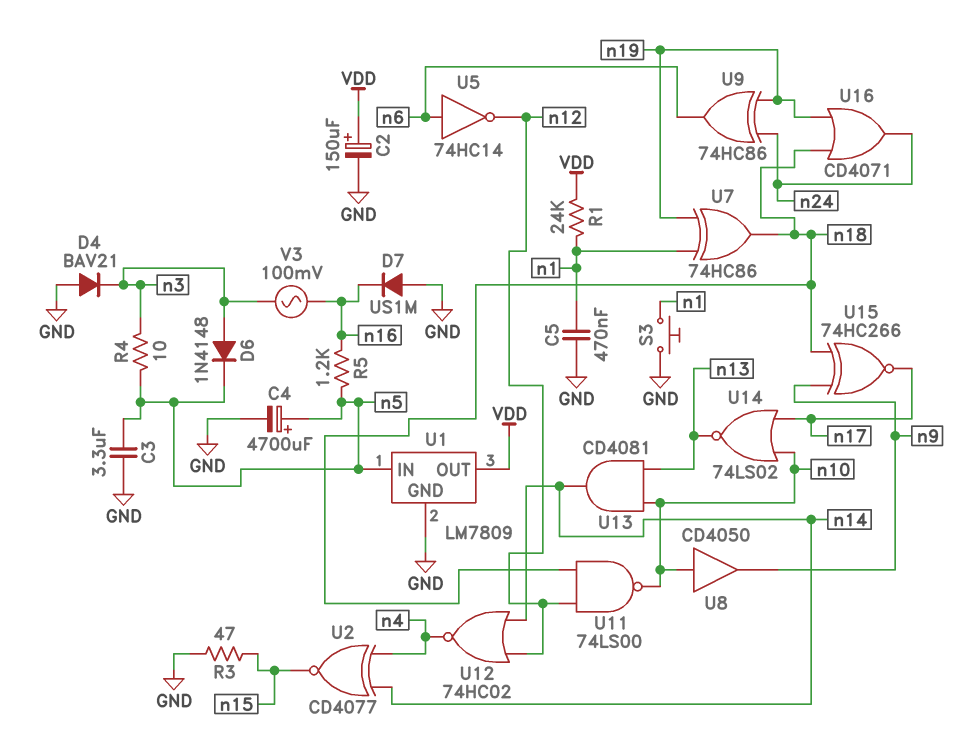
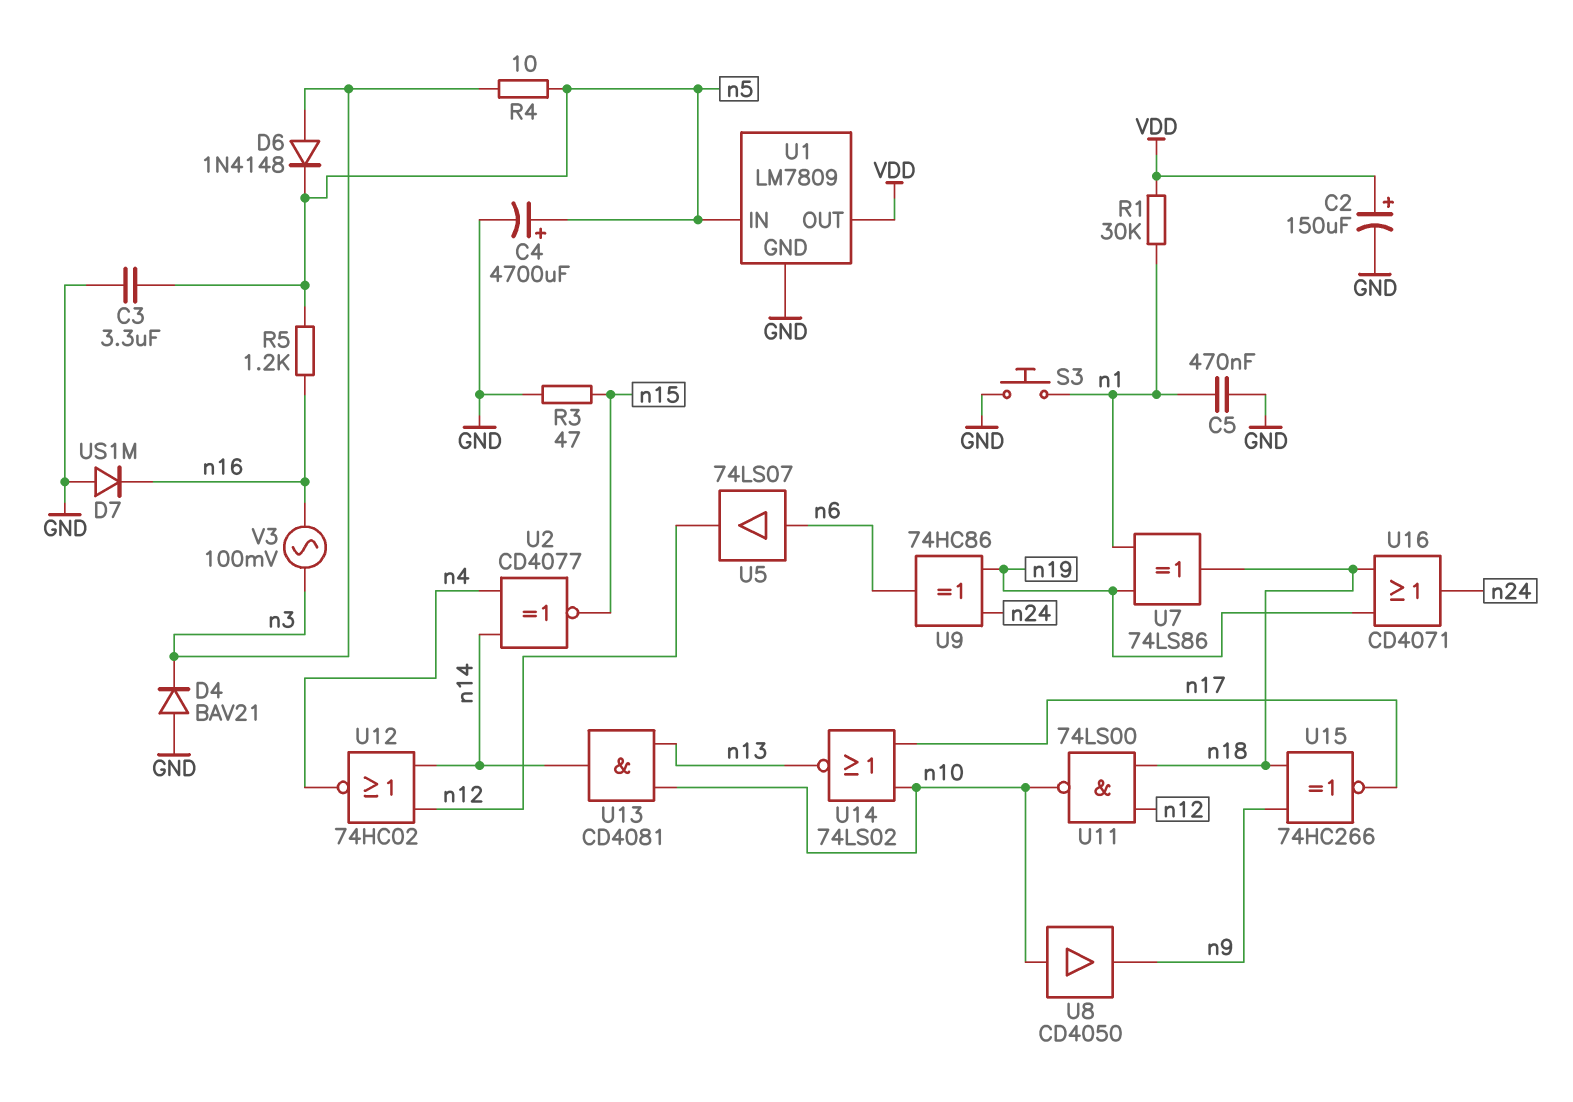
R1: 24k (VDD, n1) -> 30k (VDD, n1)
U5: NOT 74HC14 (in n6, out n12) -> buffer 74LS07 (in n6, out n12)
U7: XOR 74HC86 (in n1, in n19, out n18) -> XOR 74LS86 (in n1, in n19, out n18)

